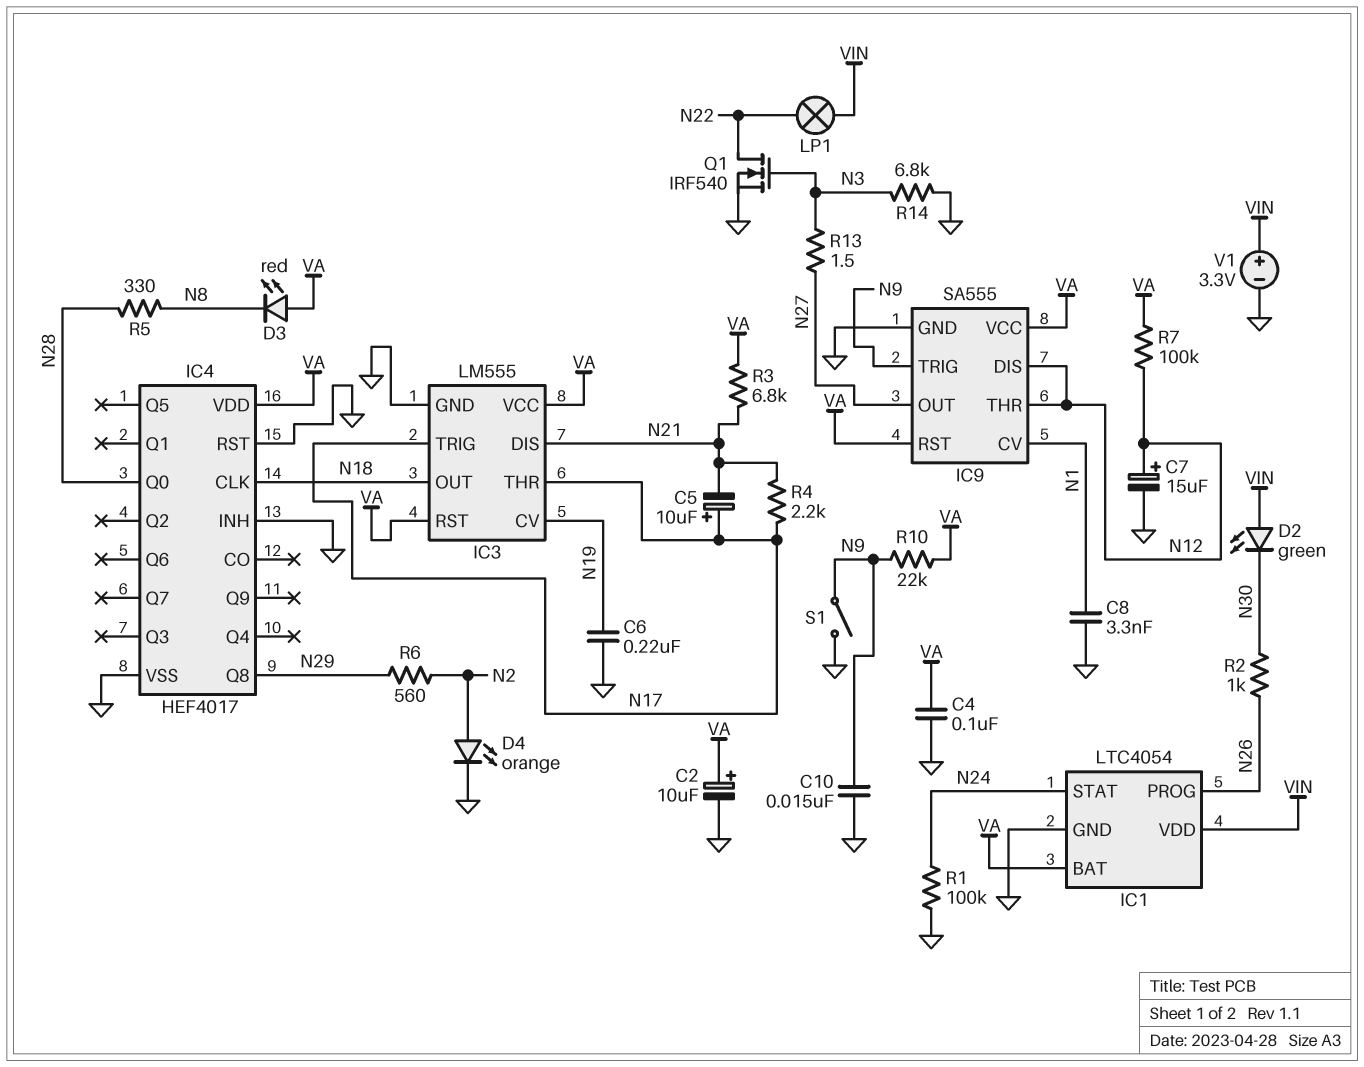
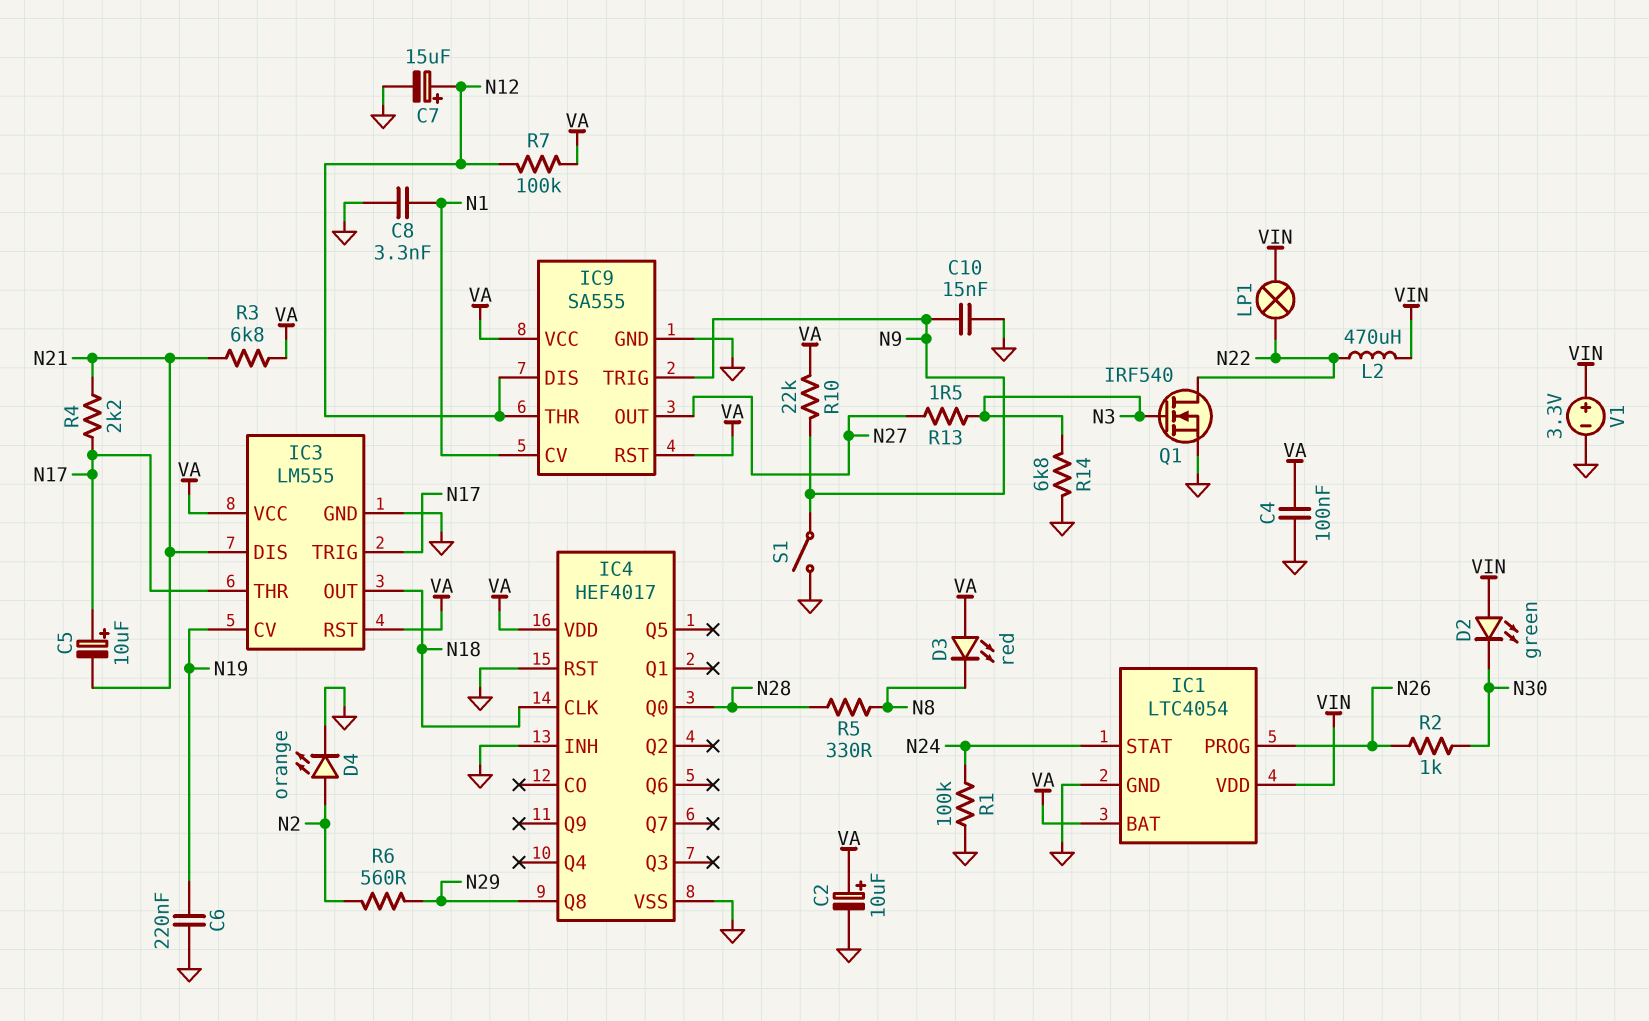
L2: none -> 470uH (N22, VIN)

